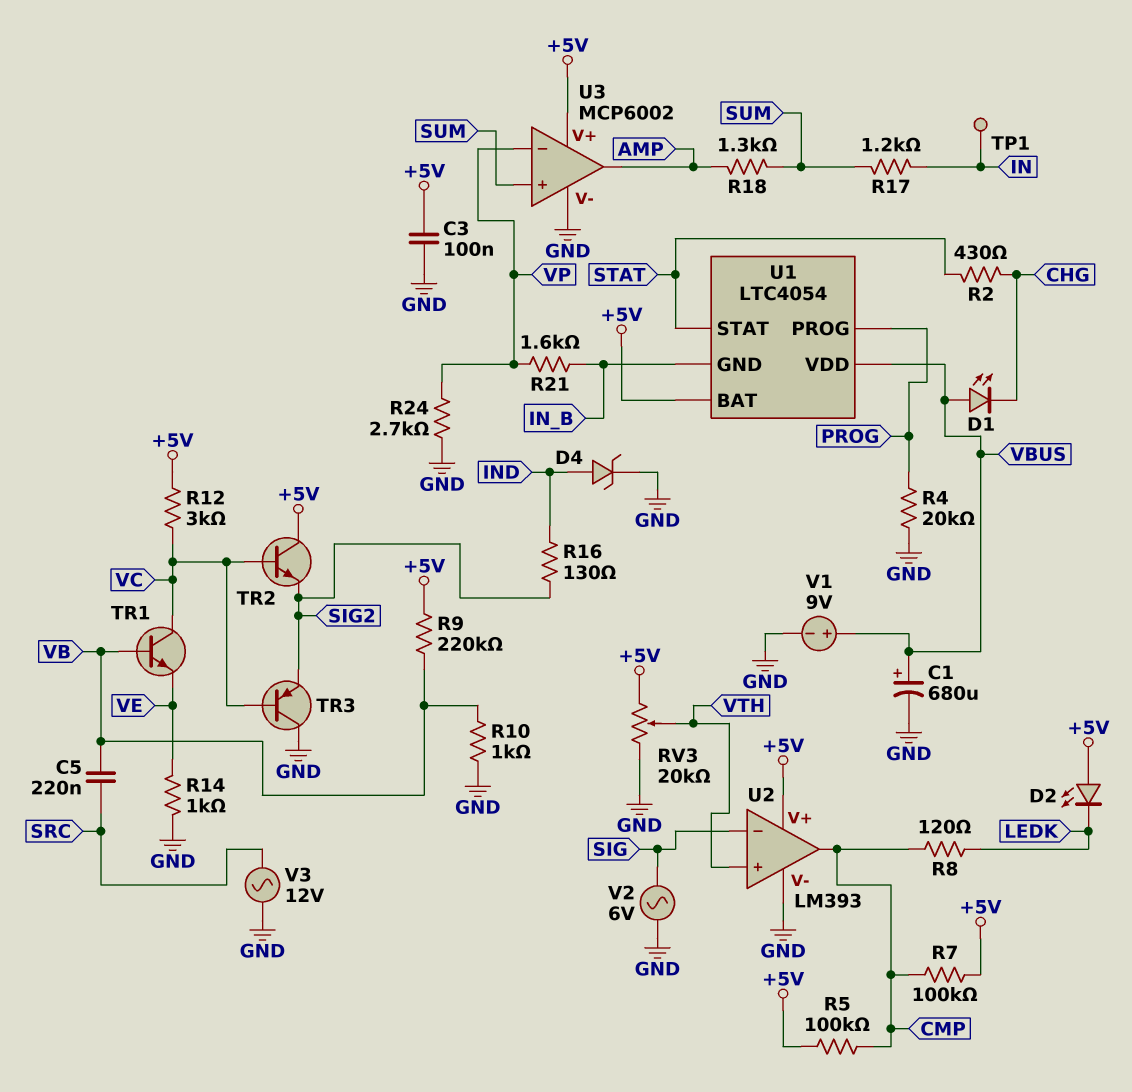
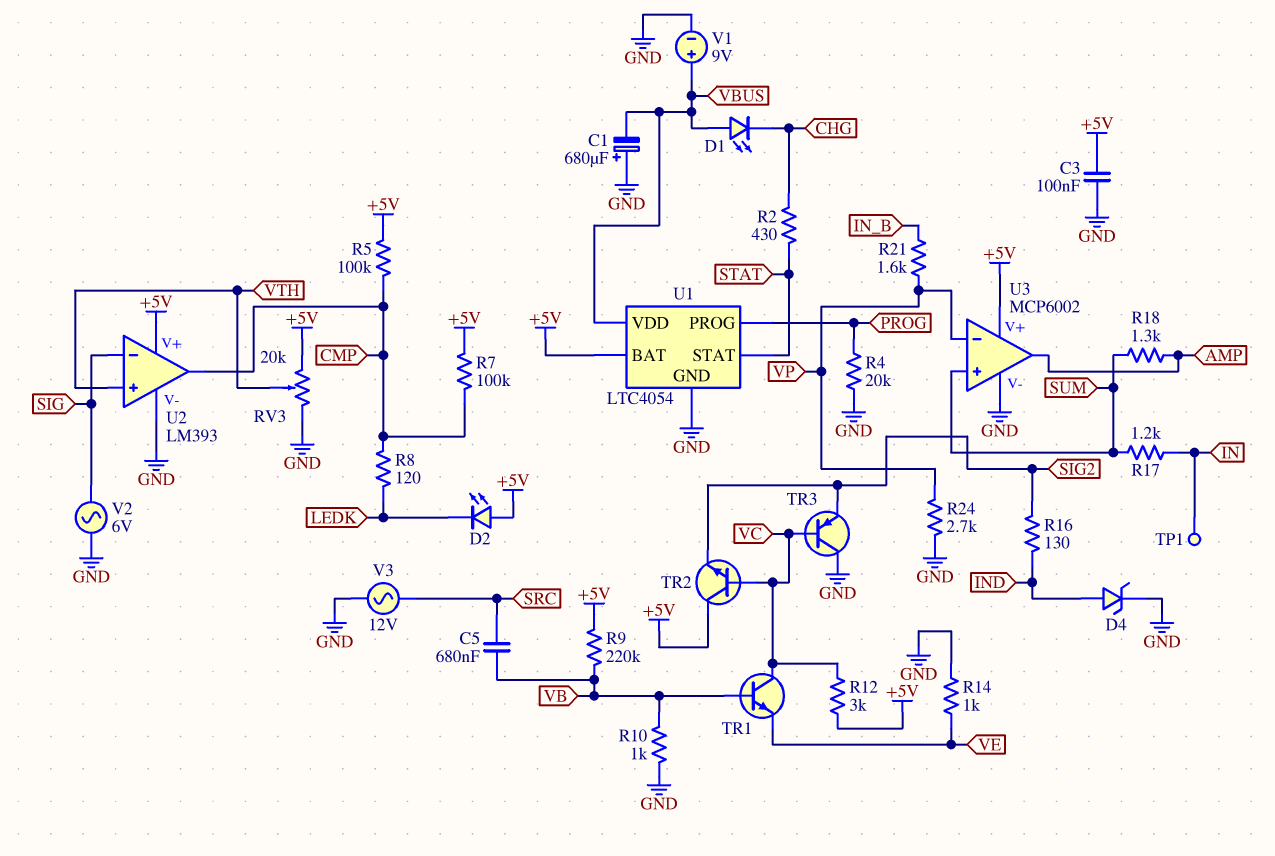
C1: 680uF (plus VBUS, minus GND) -> 680uF (plus GND, minus VBUS)
C5: 220nF (SRC, VB) -> 680nF (SRC, VB)
U1 pin GND: IN_B -> GND

